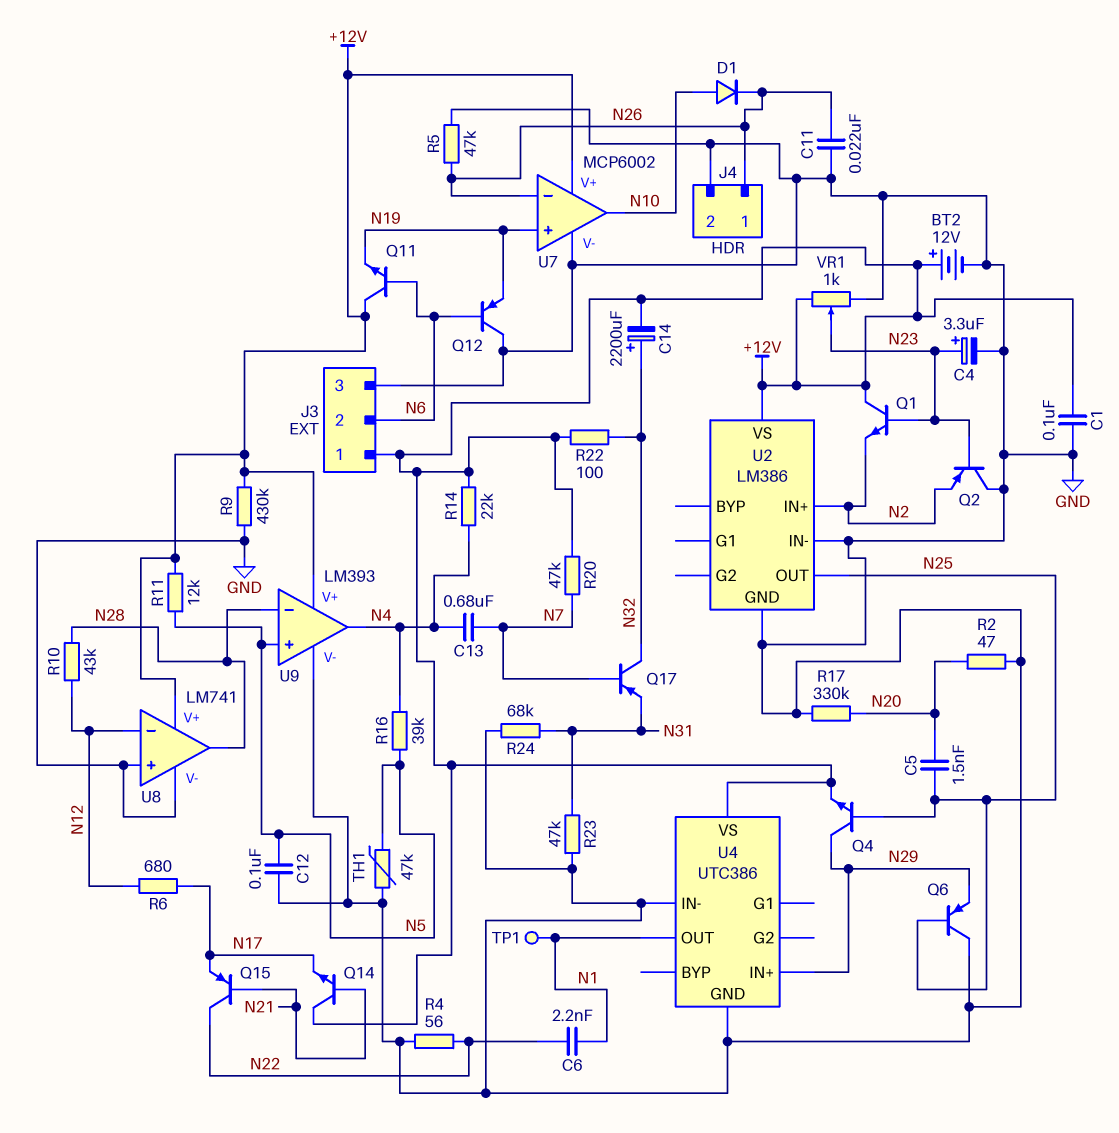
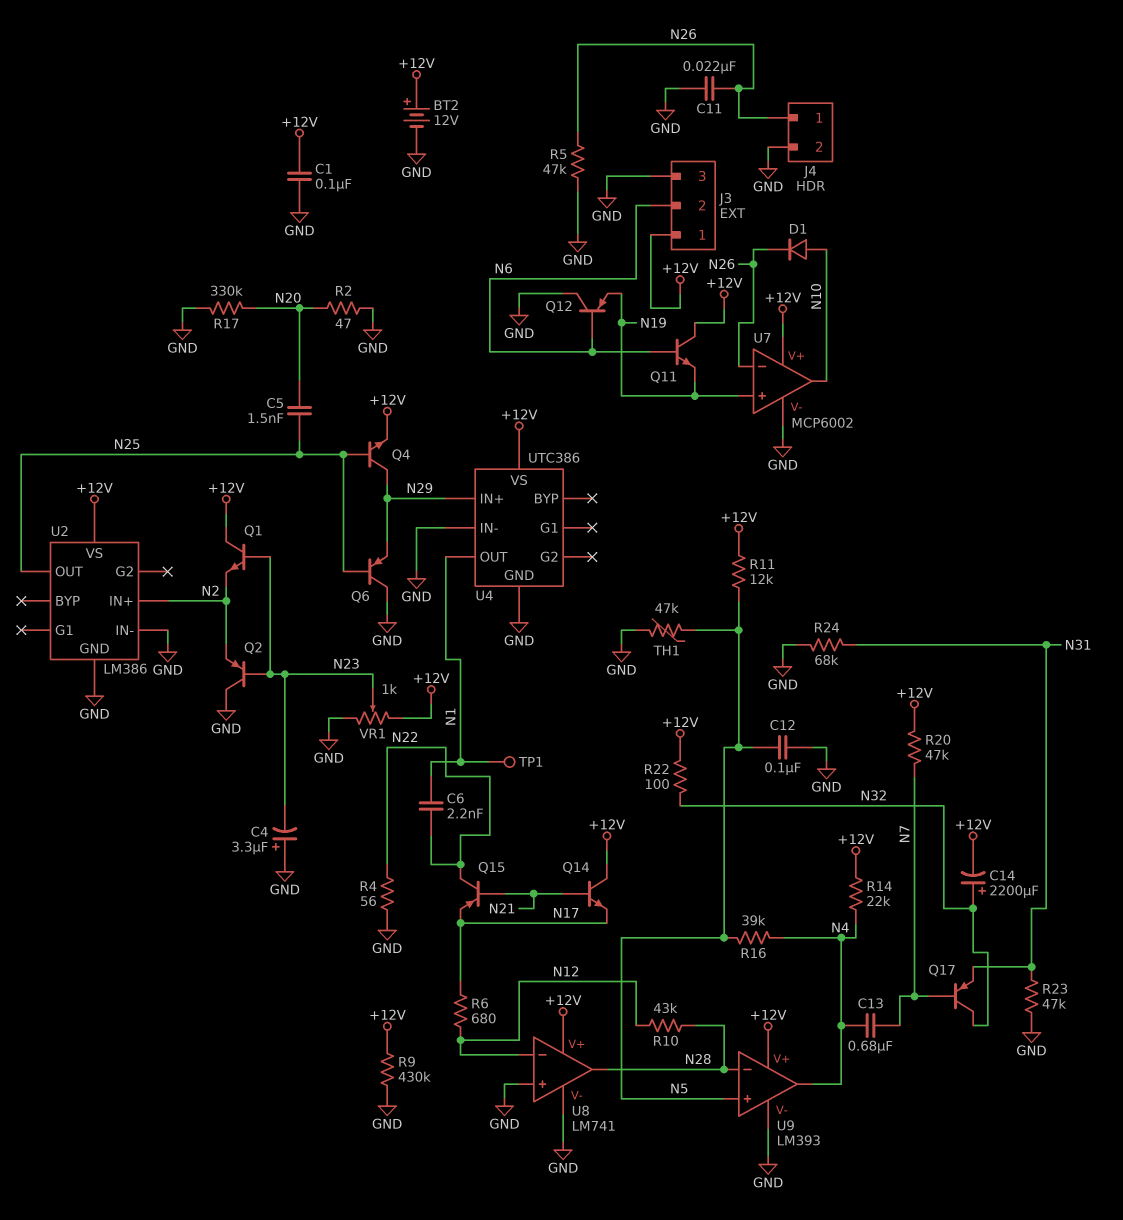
C4: 3.3uF (plus N23, minus GND) -> 3.3uF (plus GND, minus N23)

